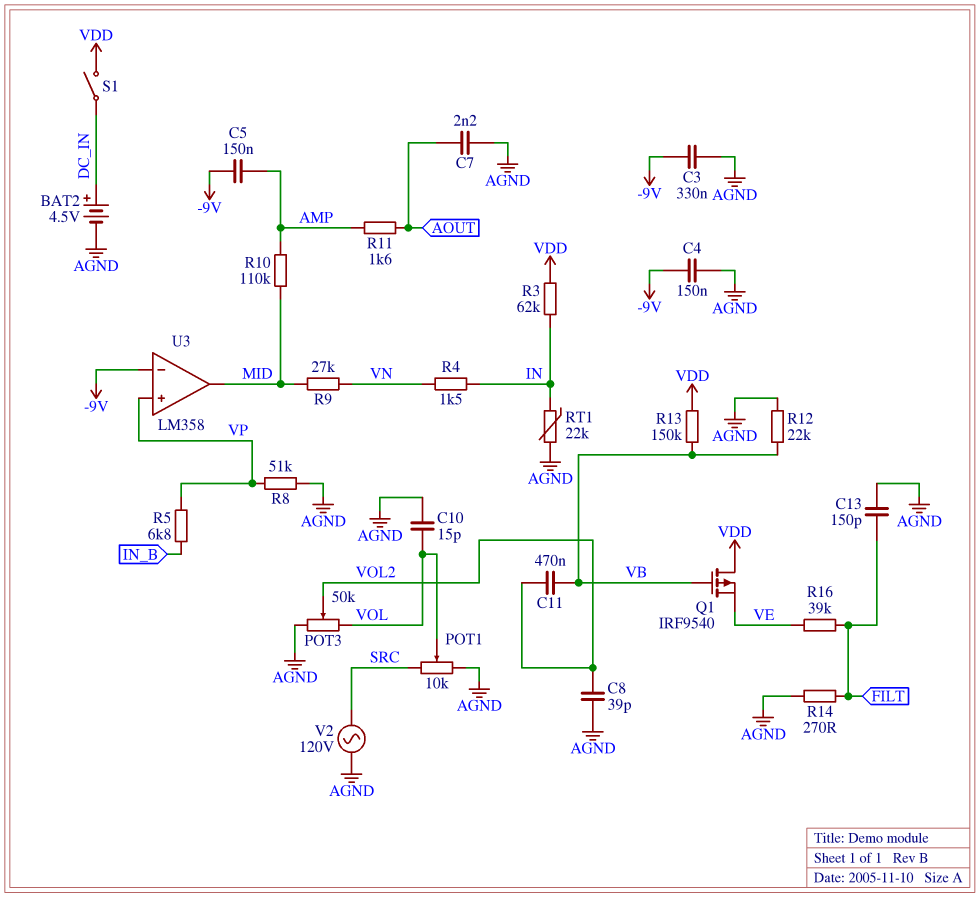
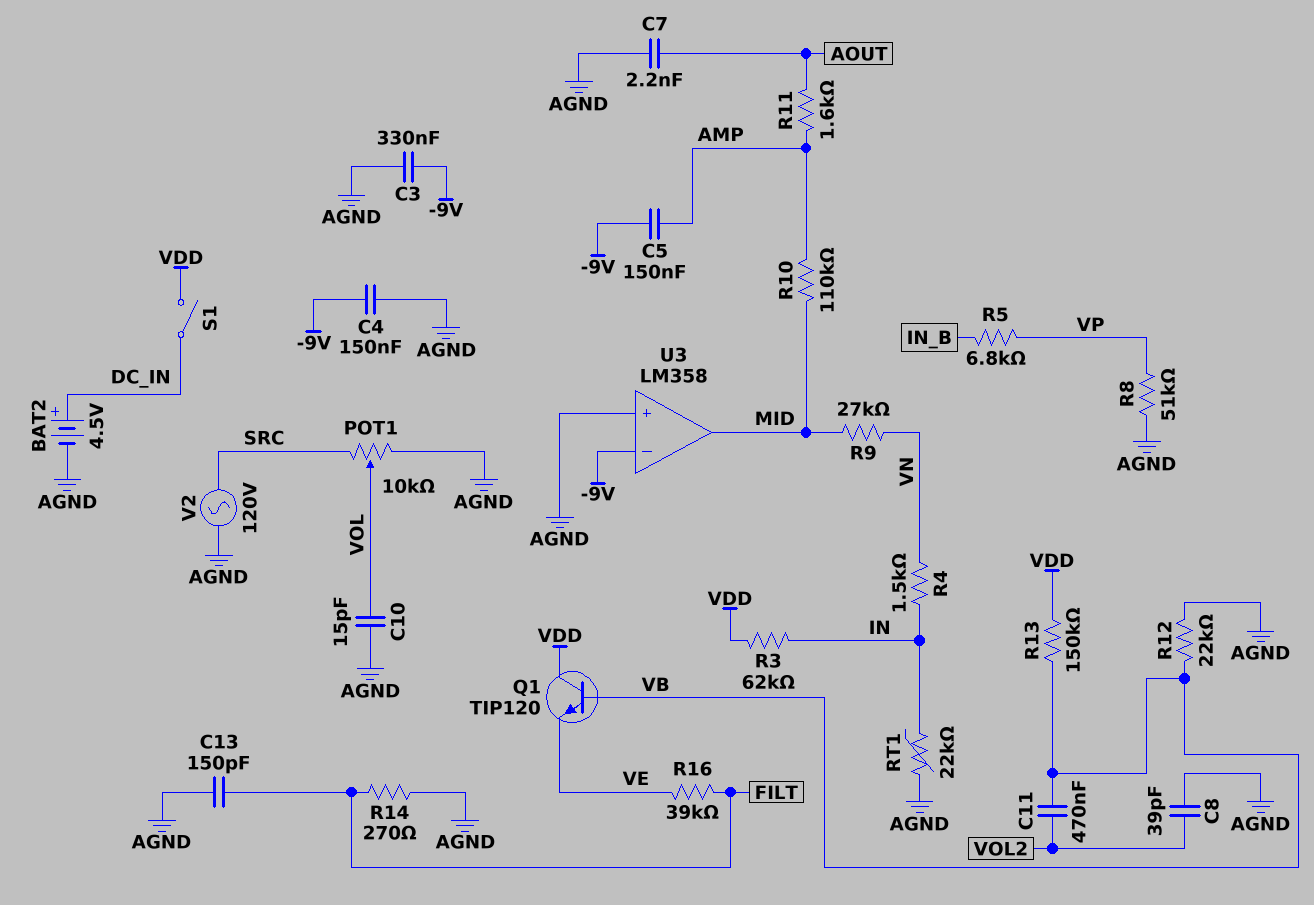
POT3: 50k (AGND, VOL, wiper VOL2) -> none
Q1: PMOS IRF9540 (G VB, D VDD, S VE) -> NPN TIP120 (B VB, C VDD, E VE)
U3 pin in+: VP -> AGND

